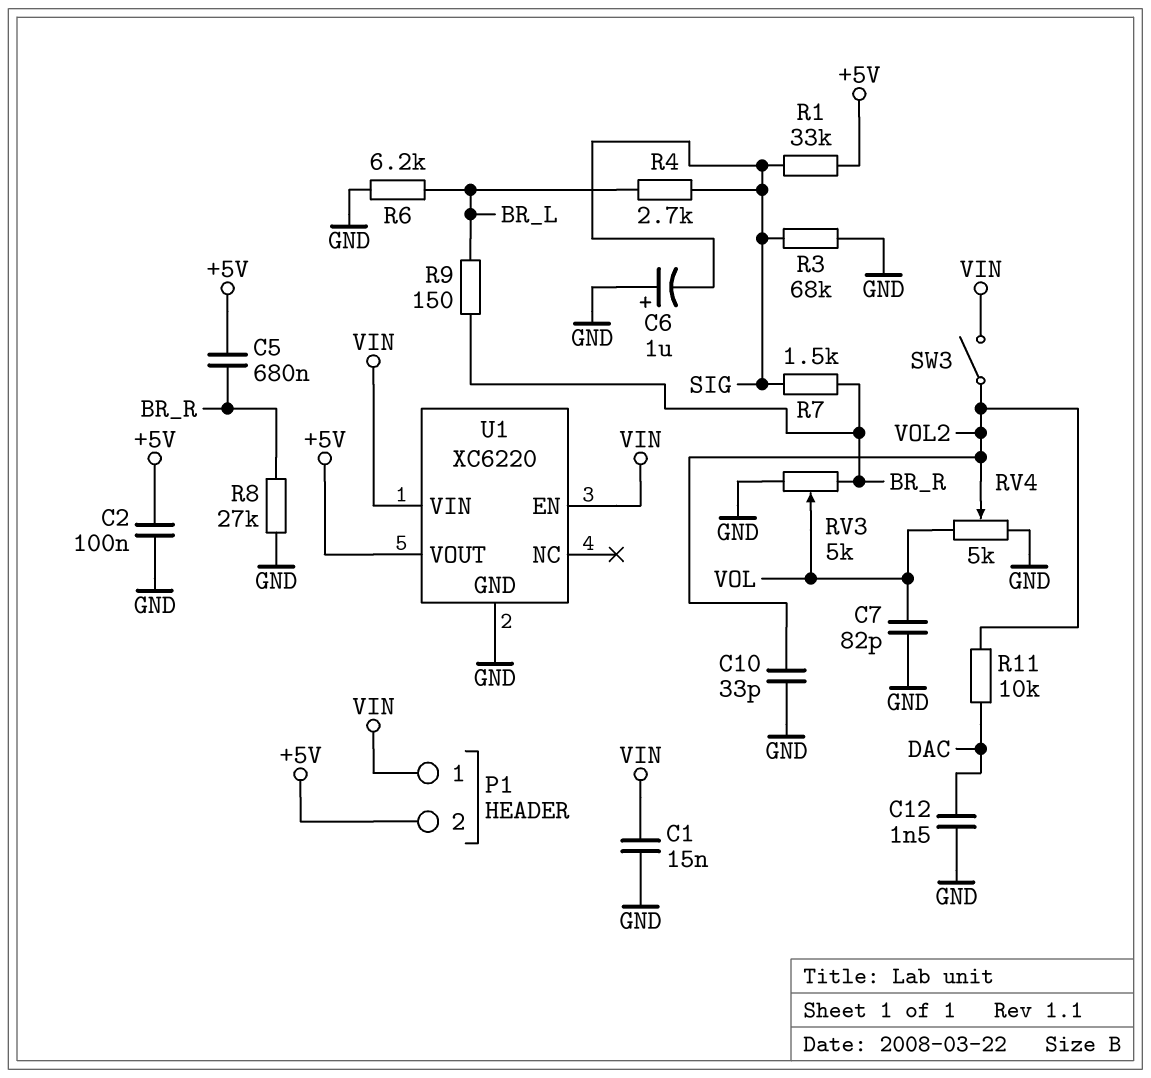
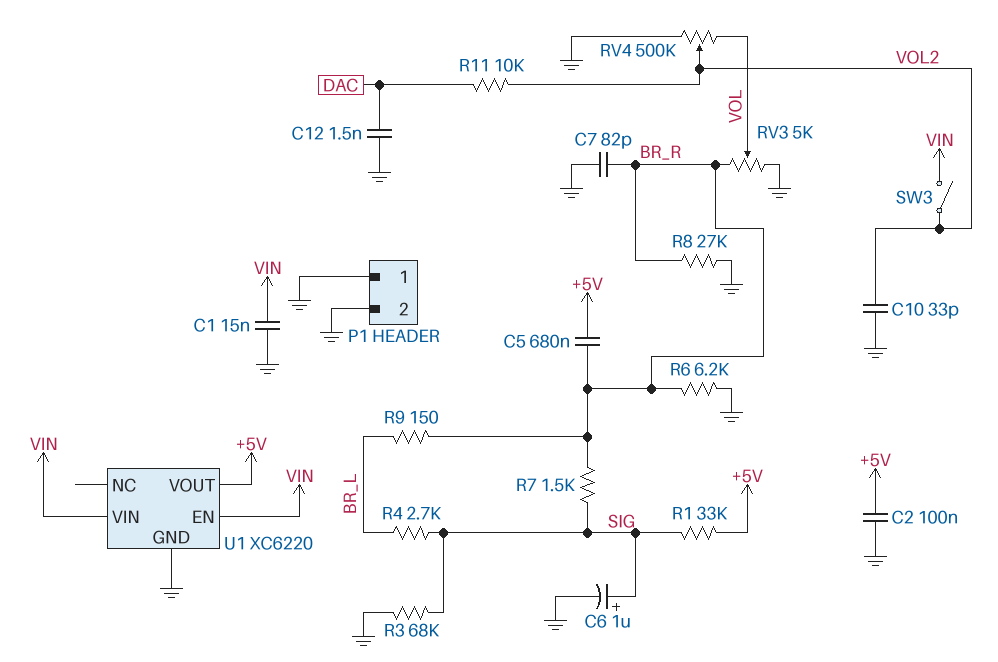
C6: 1uF (plus GND, minus SIG) -> 1uF (plus SIG, minus GND)
C7: 82pF (GND, VOL) -> 82pF (BR_R, GND)
P1 pin 1: VIN -> GND
P1 pin 2: +5V -> GND
R6: 6.2k (BR_L, GND) -> 6.2k (BR_R, GND)
RV4: 5k (GND, VOL, wiper VOL2) -> 500k (GND, VOL, wiper VOL2)

